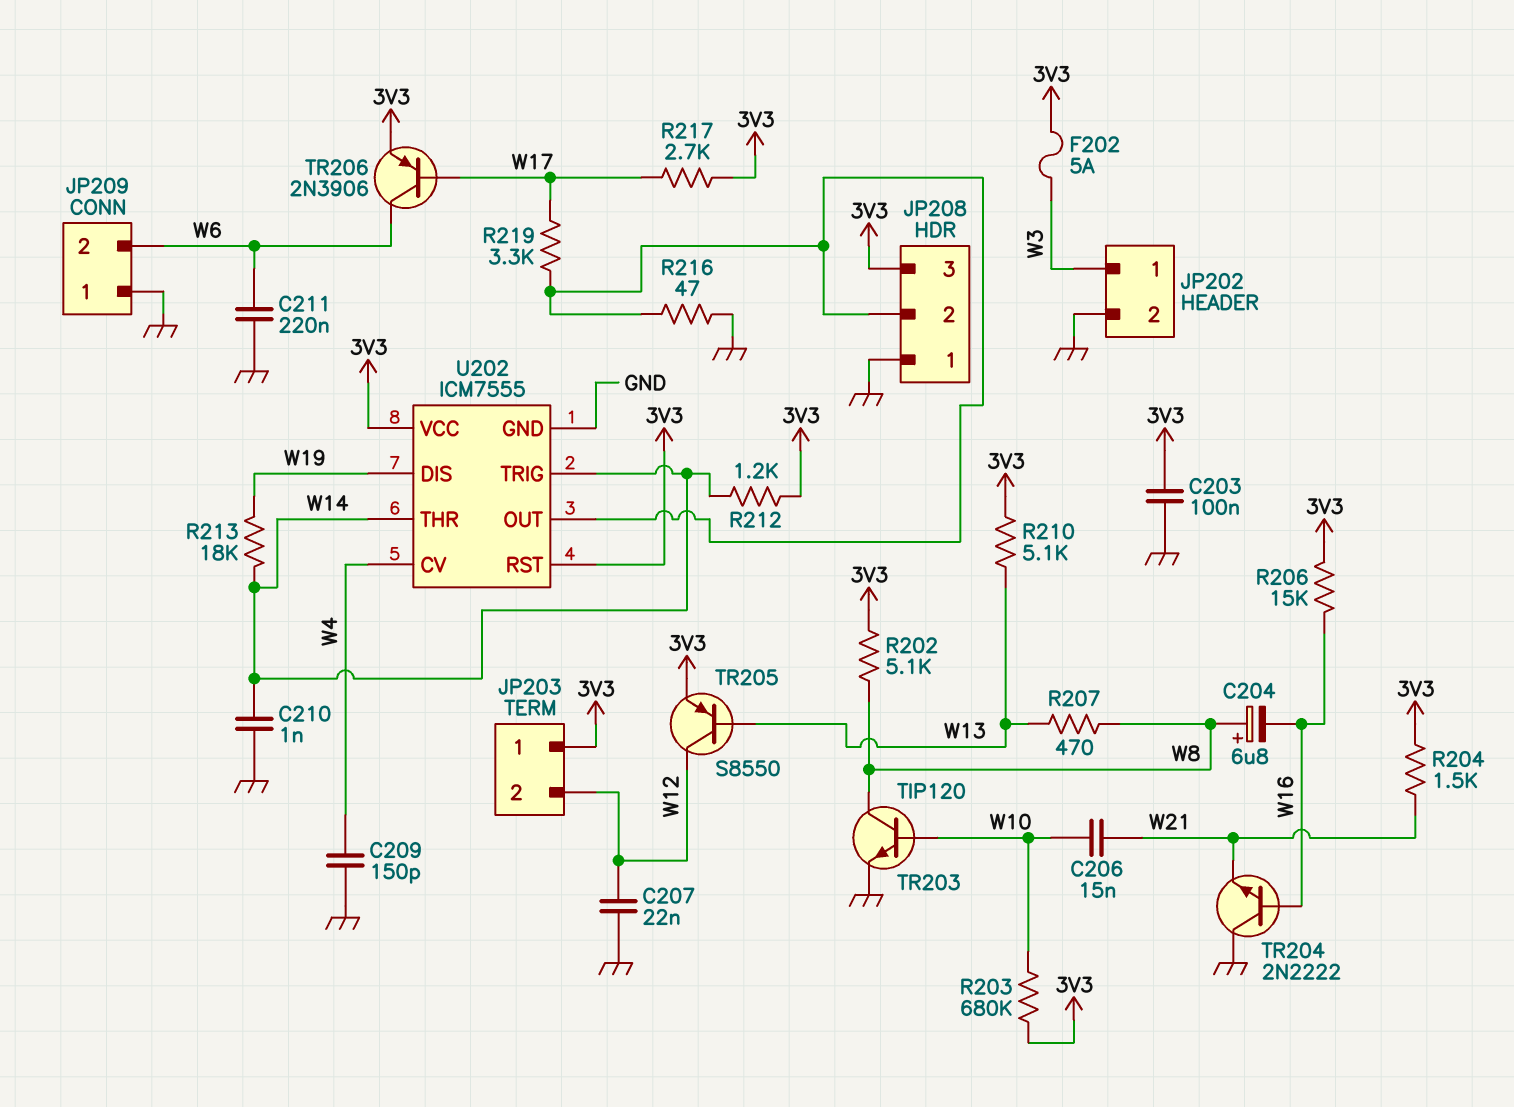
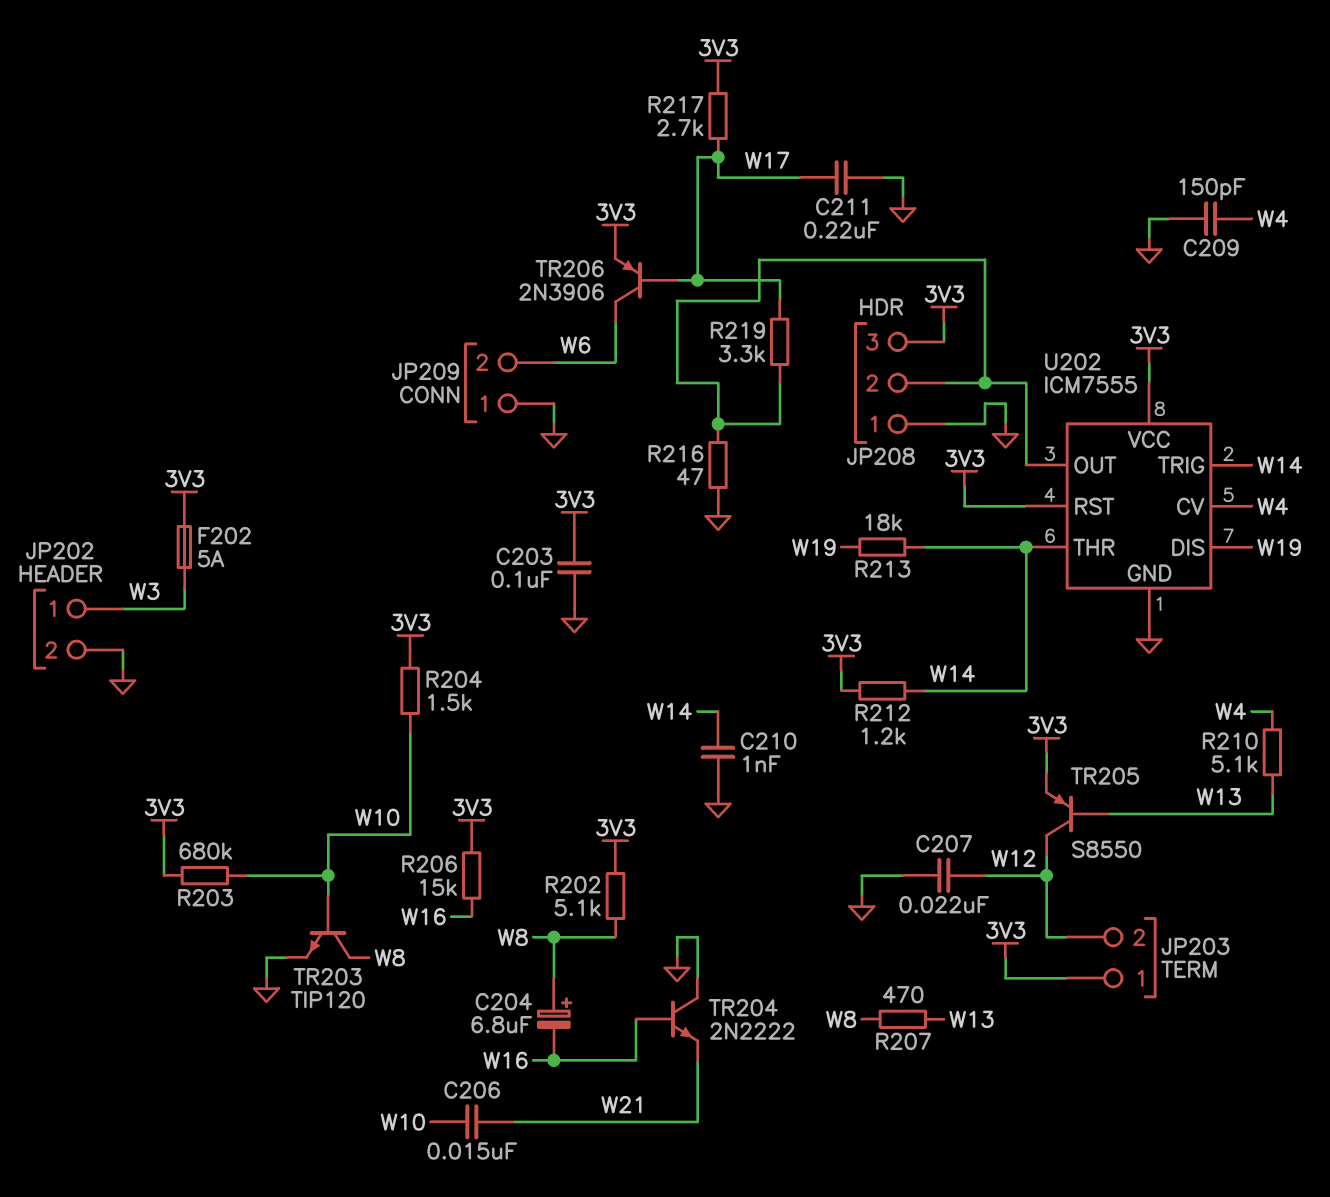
C211: 220nF (GND, W6) -> 220nF (GND, W17)
R204: 1.5k (3V3, W21) -> 1.5k (3V3, W10)
R210: 5.1k (3V3, W13) -> 5.1k (W4, W13)

